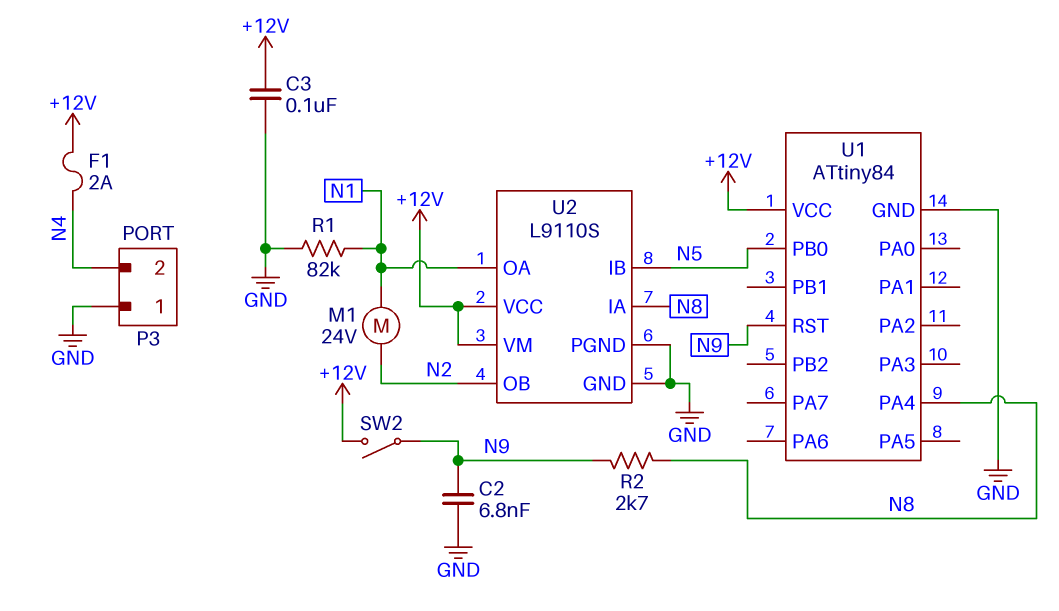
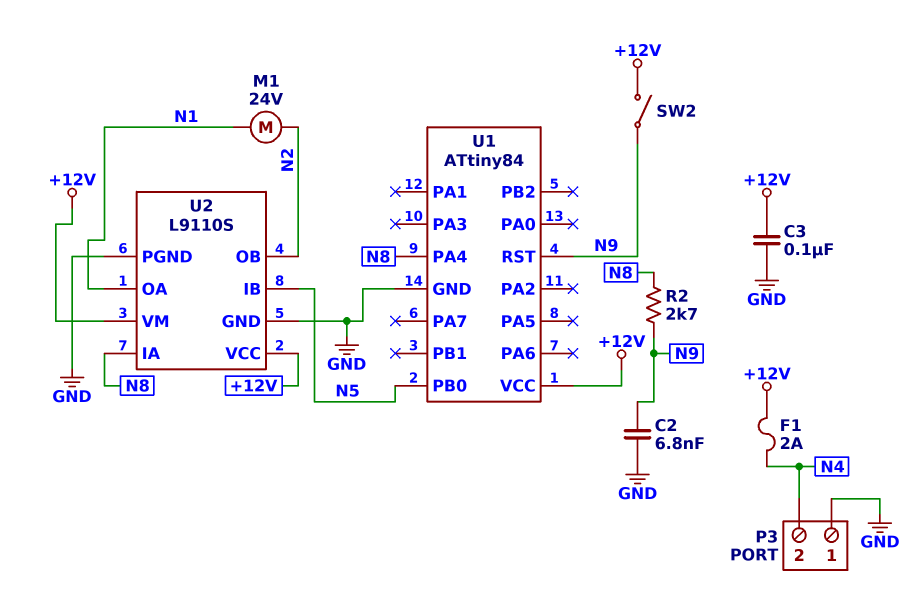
R1: 82k (GND, N1) -> none

